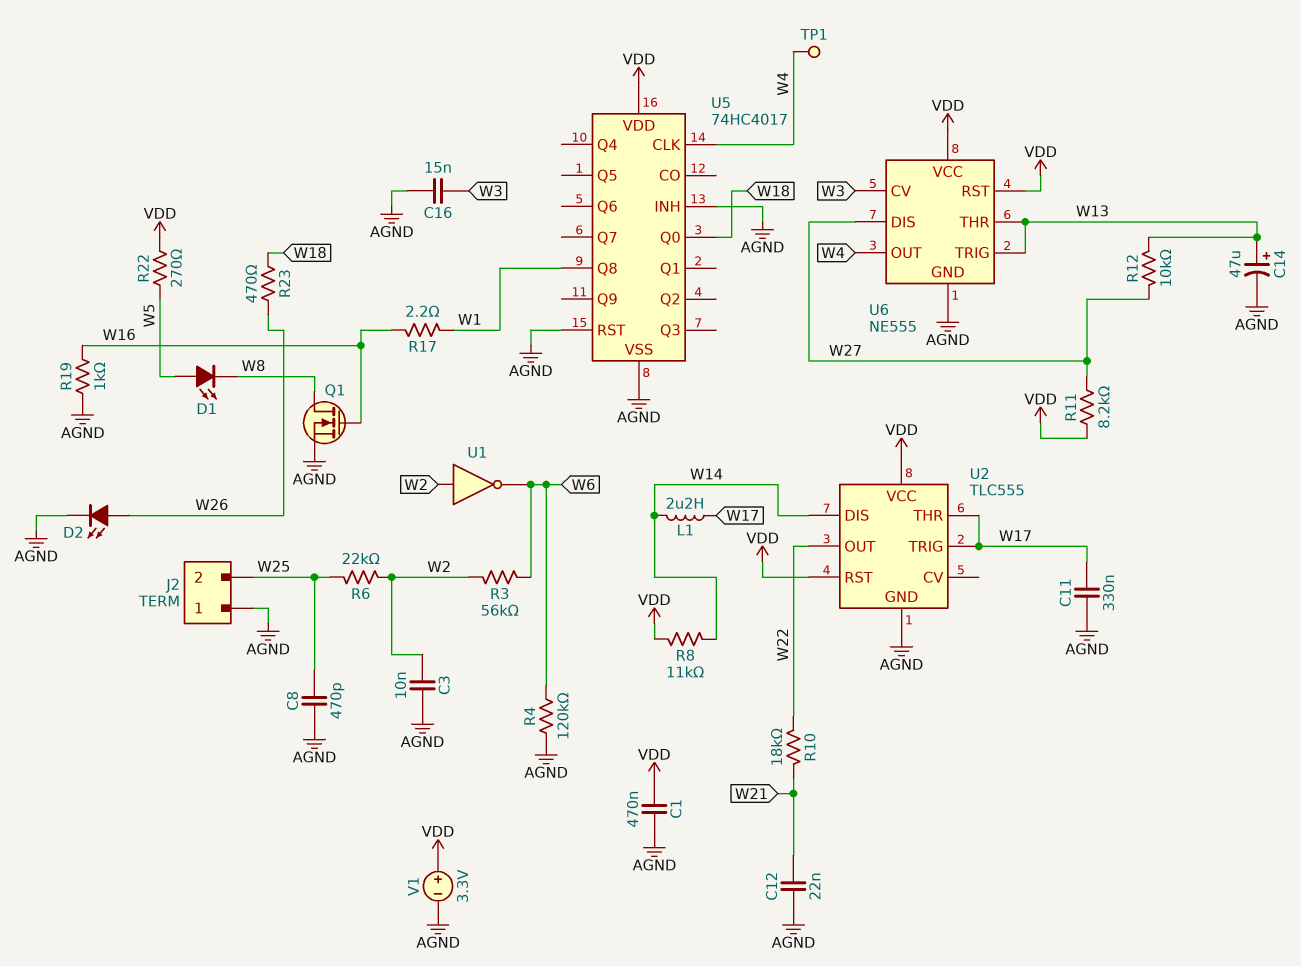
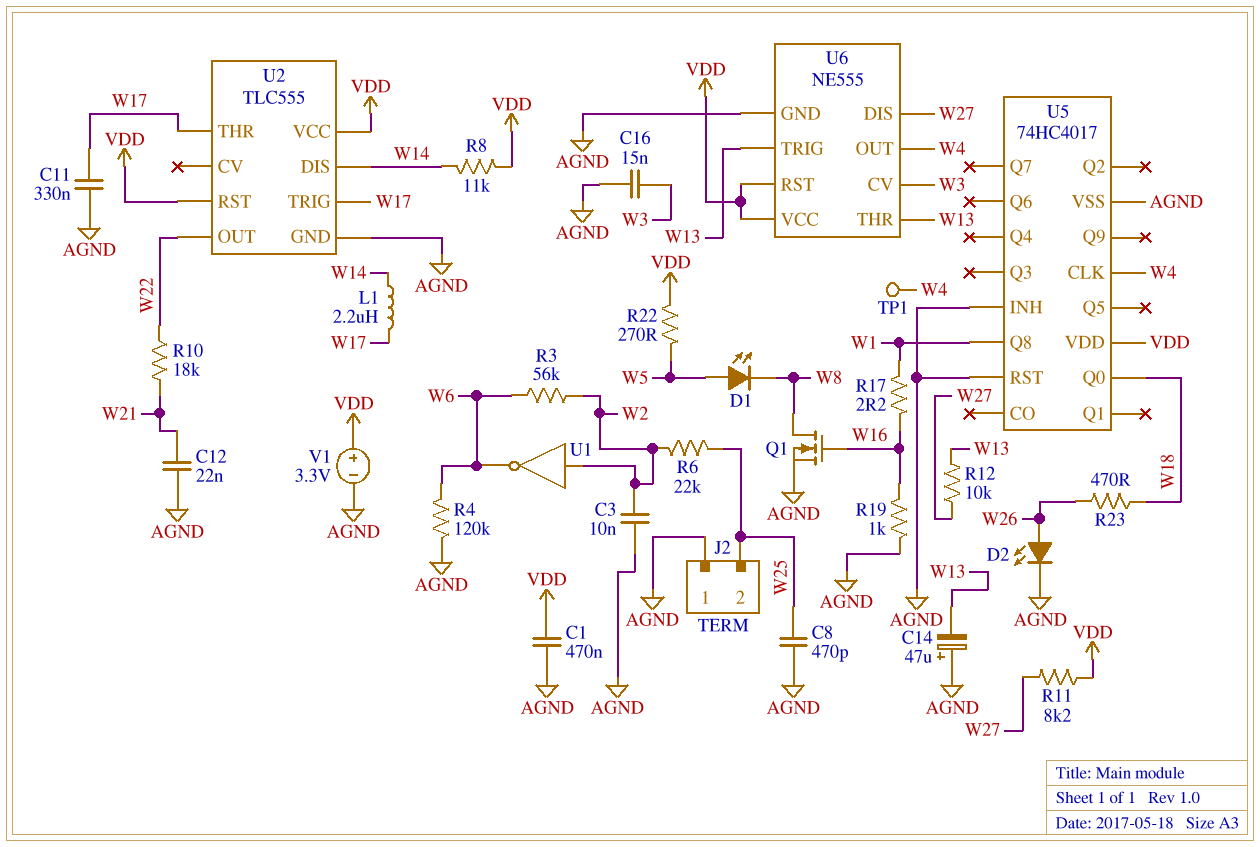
C14: 47uF (plus W13, minus AGND) -> 47uF (plus AGND, minus W13)

